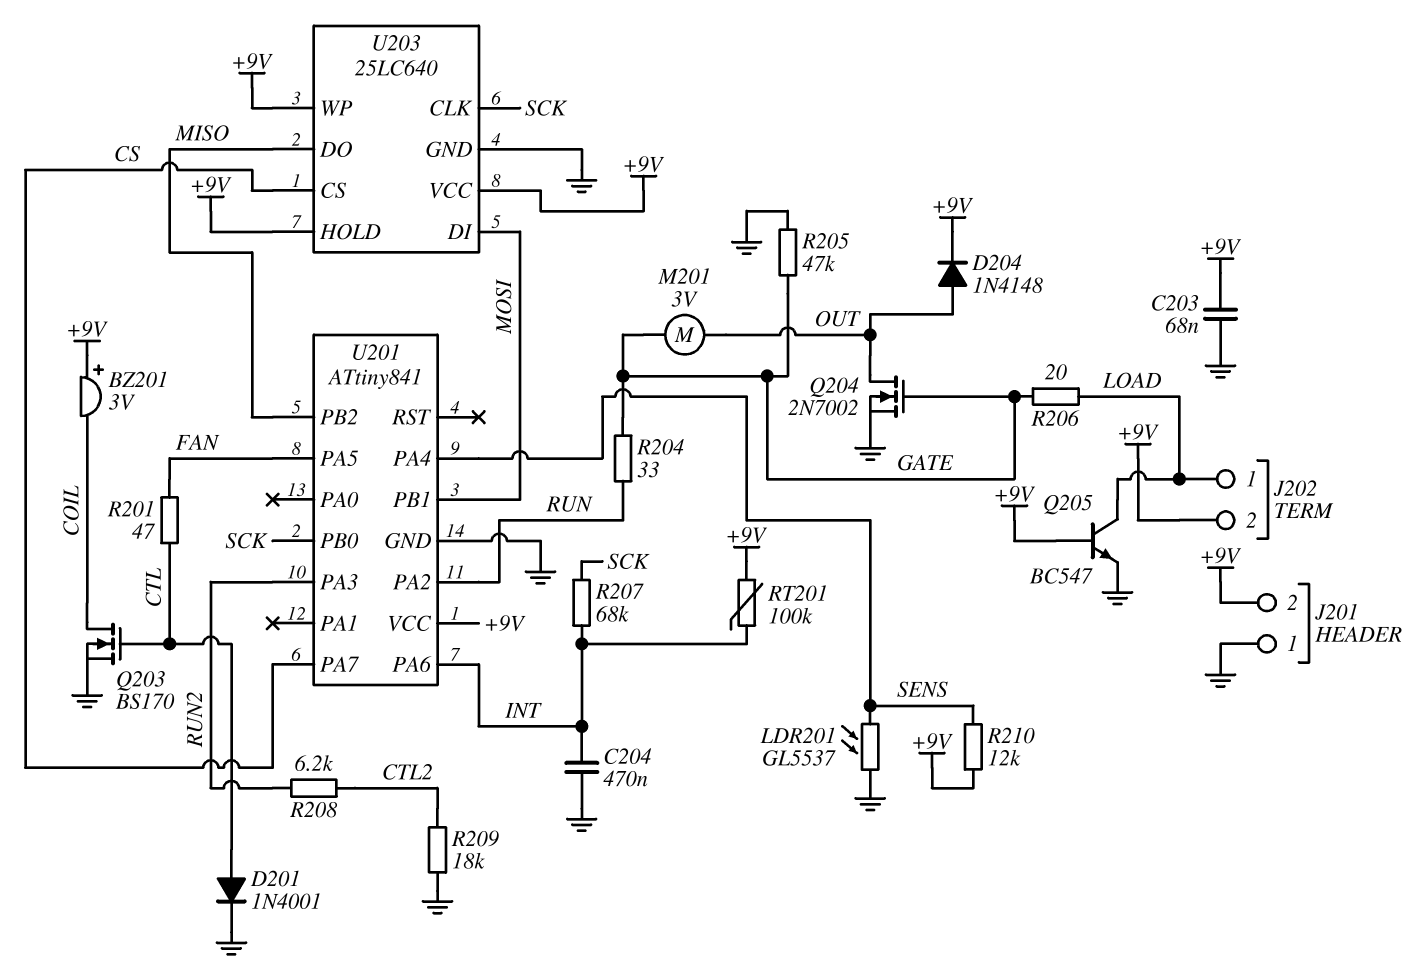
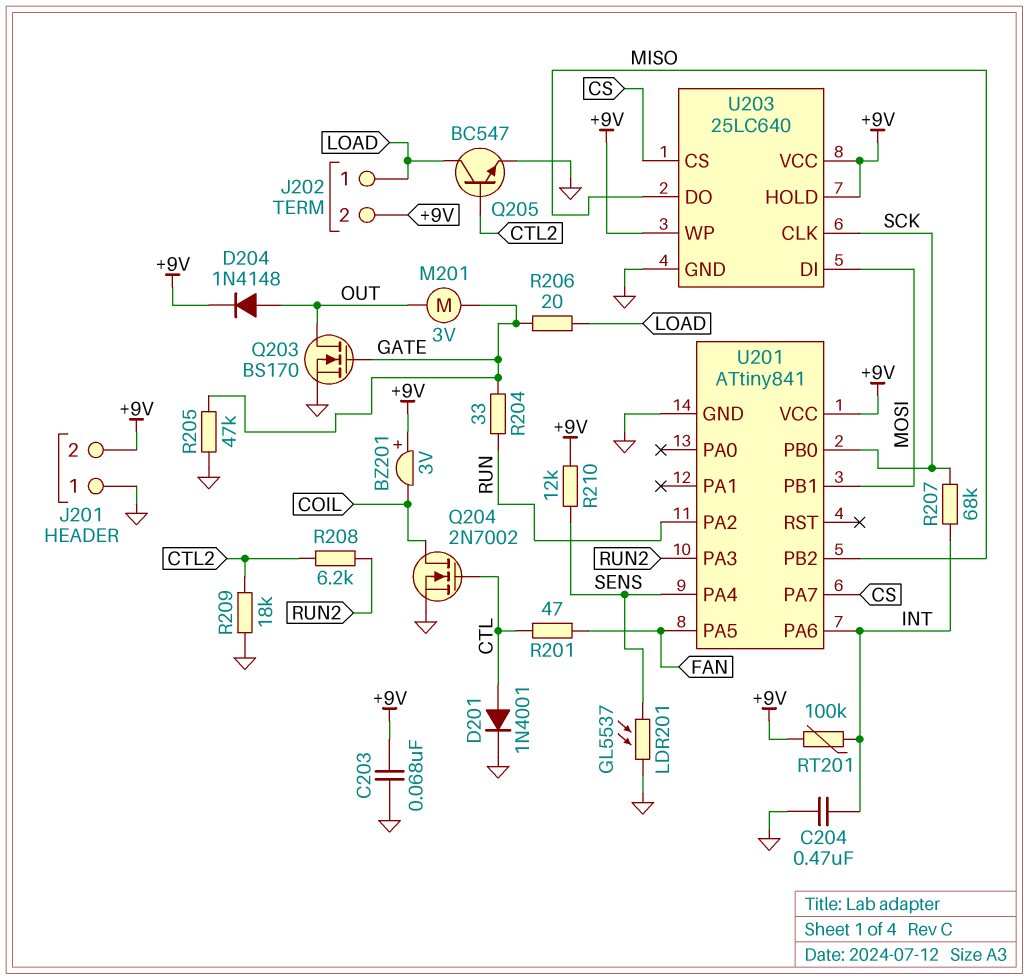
Q203: NMOS BS170 (G CTL, D COIL, S GND) -> NMOS BS170 (G GATE, D OUT, S GND)
Q204: NMOS 2N7002 (G GATE, D OUT, S GND) -> NMOS 2N7002 (G CTL, D COIL, S GND)
Q205: NPN BC547 (B +9V, C LOAD, E GND) -> NPN BC547 (B CTL2, C LOAD, E GND)

